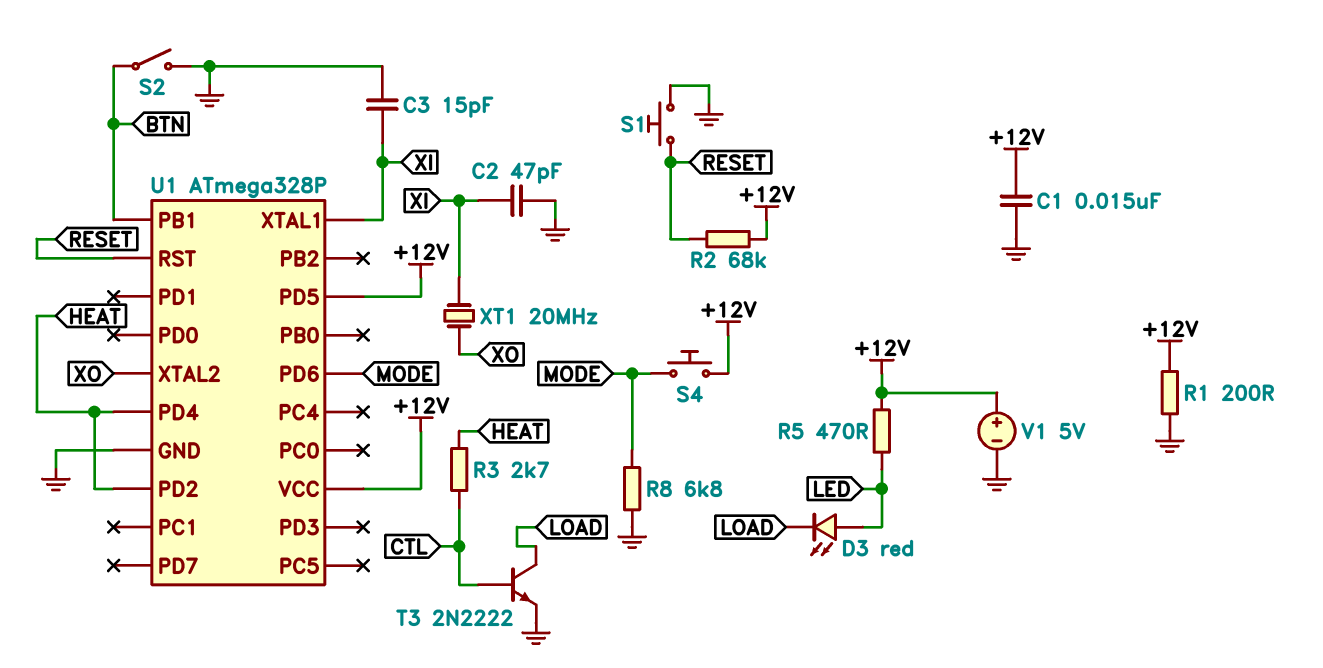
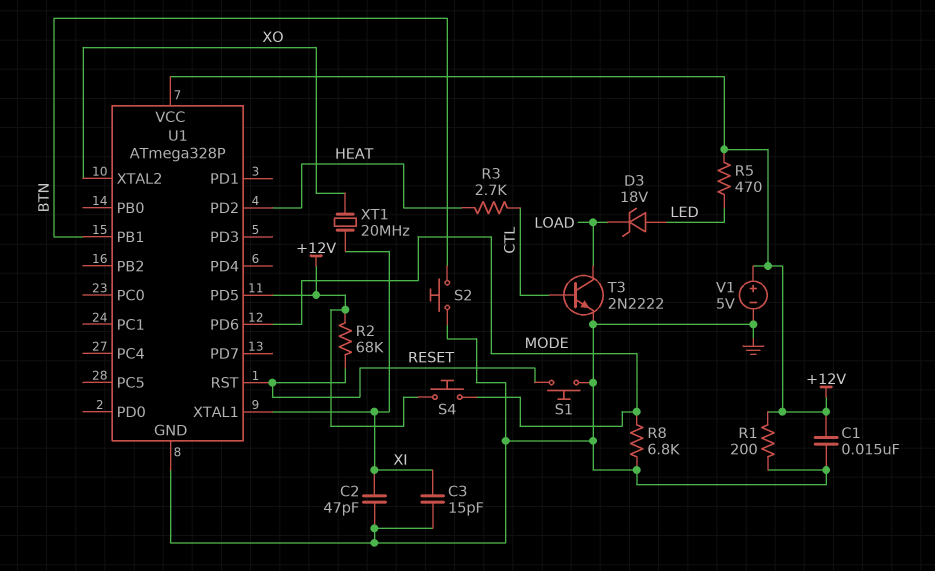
D3: LED red (A LED, K LOAD) -> zener 18V (A LED, K LOAD)
S2: switch (BTN, GND) -> button (BTN, GND)
U1 pin PD4: HEAT -> none

